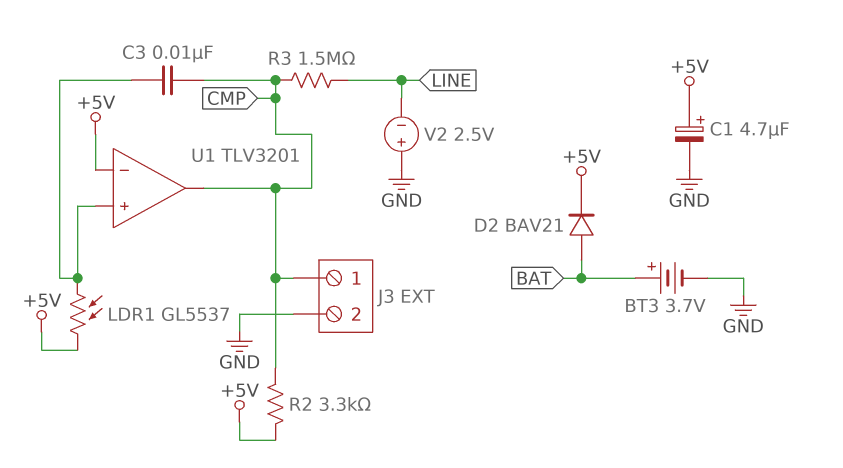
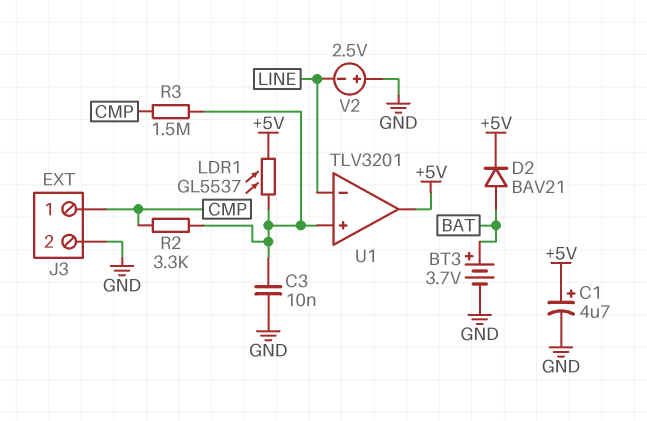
C3: 10nF (CMP, U1/in+) -> 10nF (GND, U1/in+)
R2: 3.3k (+5V, CMP) -> 3.3k (CMP, U1/in+)
R3: 1.5M (CMP, LINE) -> 1.5M (CMP, U1/in+)
U1 pin in-: +5V -> LINE
U1 pin out: CMP -> +5V

